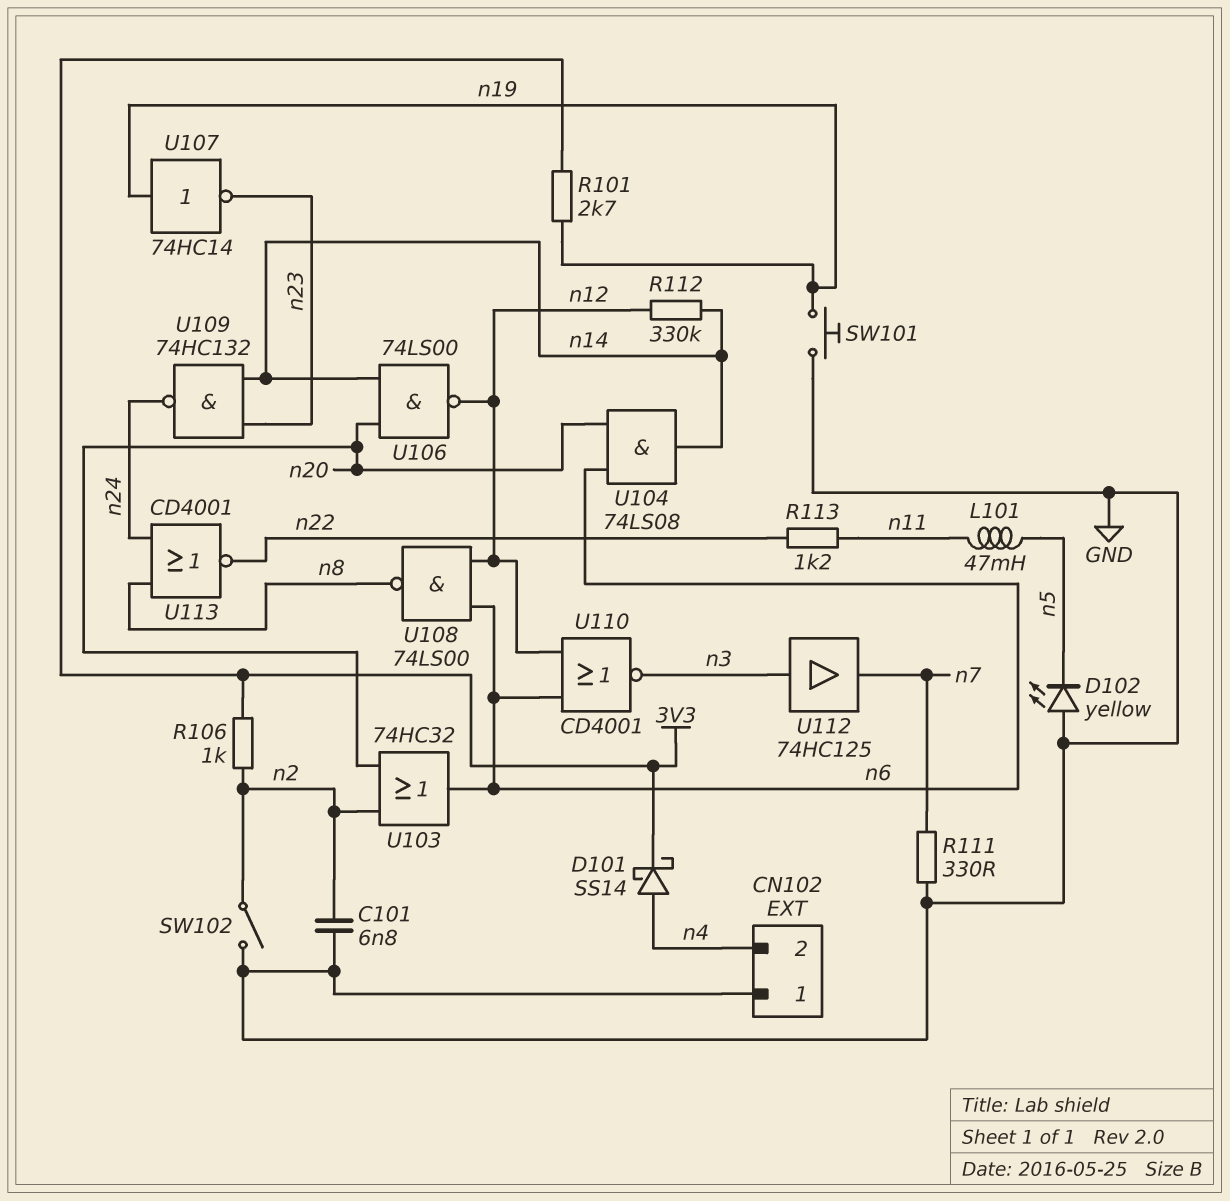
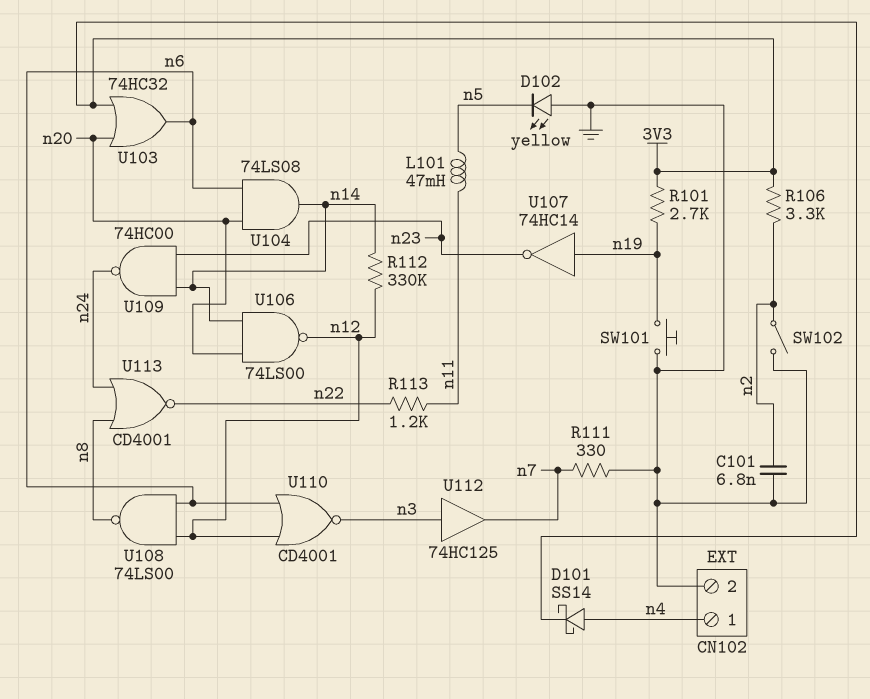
CN102 pin 1: GND -> n4
CN102 pin 2: n4 -> GND
R106: 1k (3V3, n2) -> 3.3k (3V3, n2)
U103: OR 74HC32 (in n2, in n20, out n6) -> OR 74HC32 (in 3V3, in n20, out n6)
U109: NAND 74HC132 (in n14, in n23, out n24) -> NAND 74HC00 (in n14, in n23, out n24)

